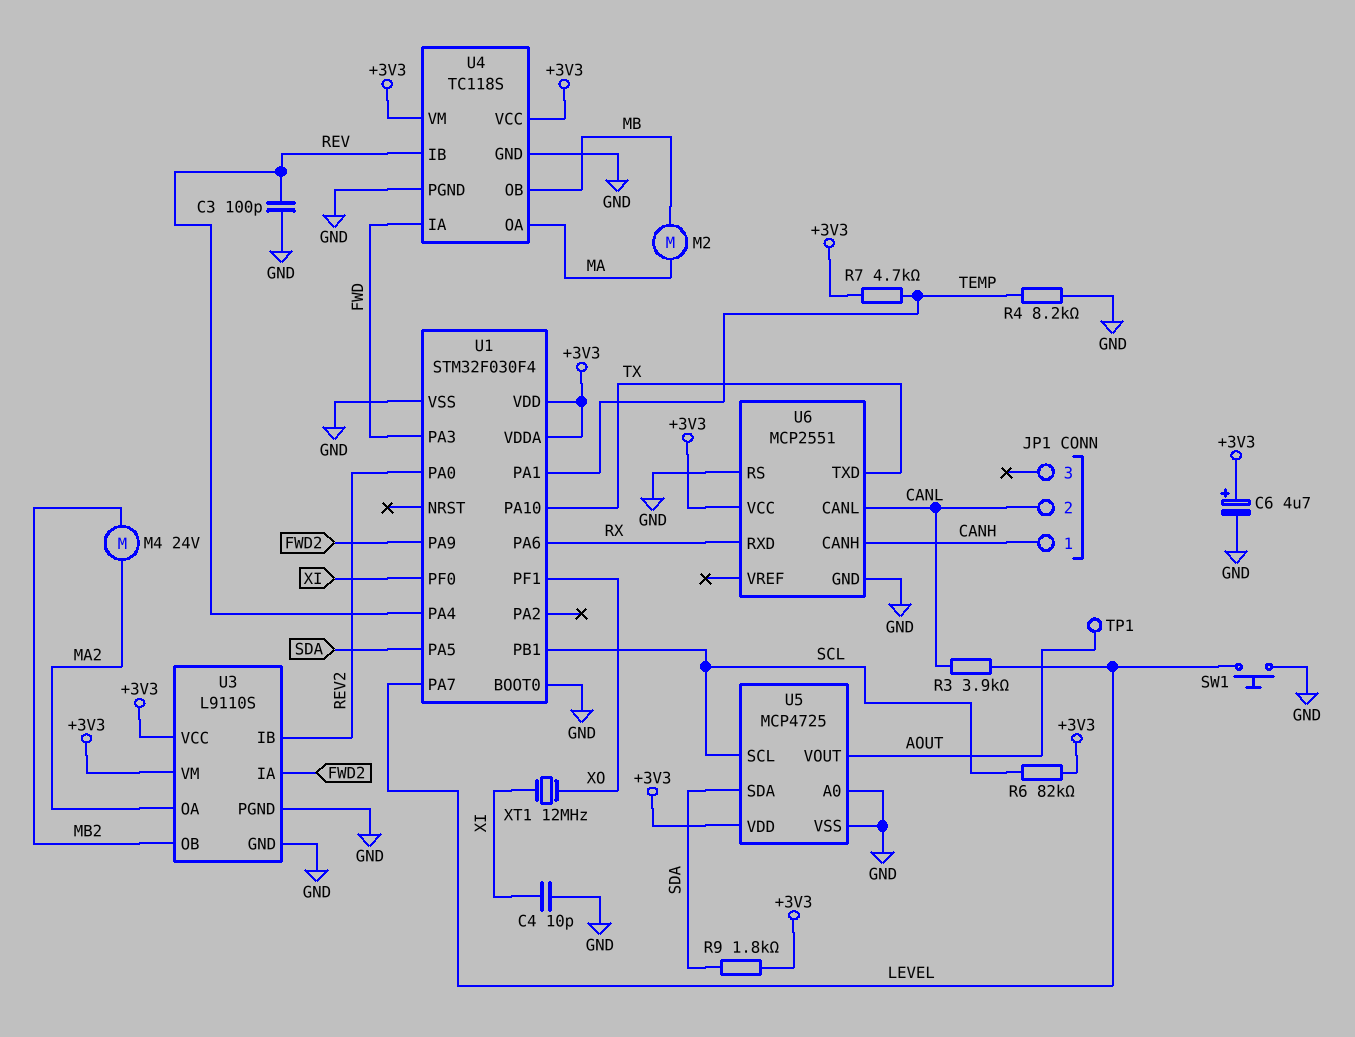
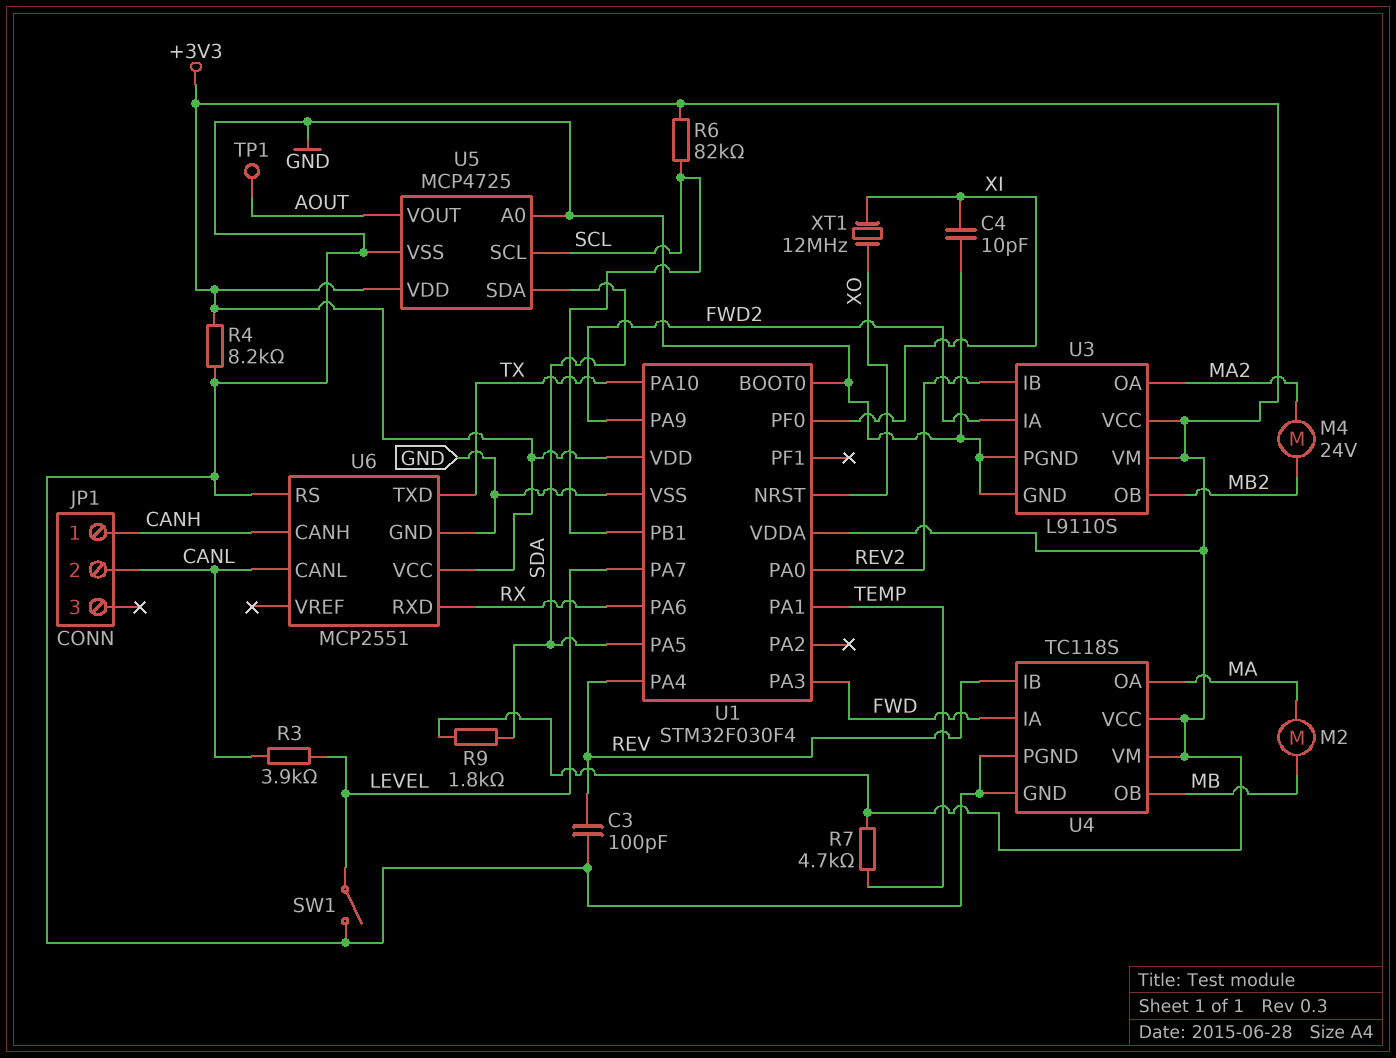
C6: 4.7uF (plus +3V3, minus GND) -> none
R4: 8.2k (GND, TEMP) -> 8.2k (+3V3, GND)
SW1: button (GND, LEVEL) -> switch (GND, LEVEL)
U1 pin NRST: none -> XO
U1 pin PF1: XO -> none

